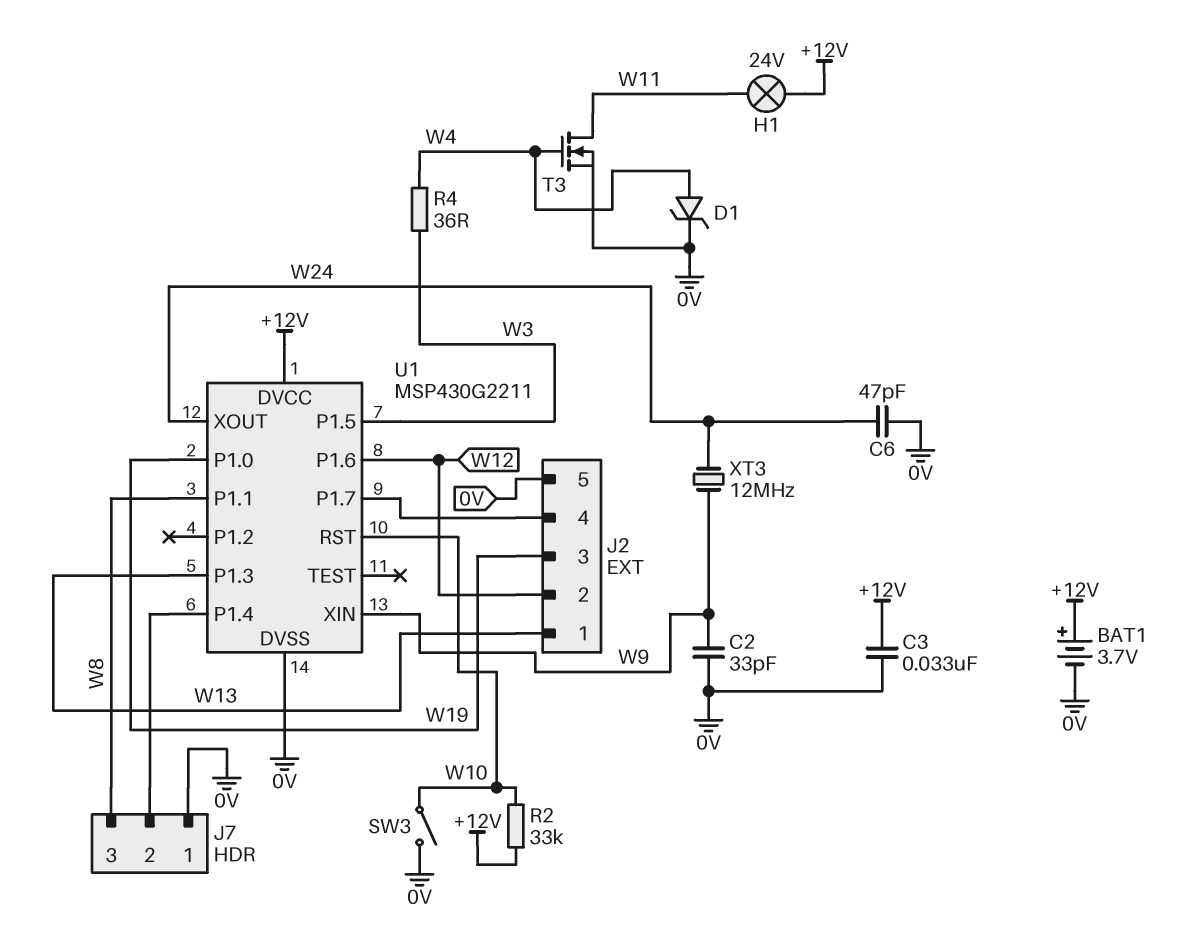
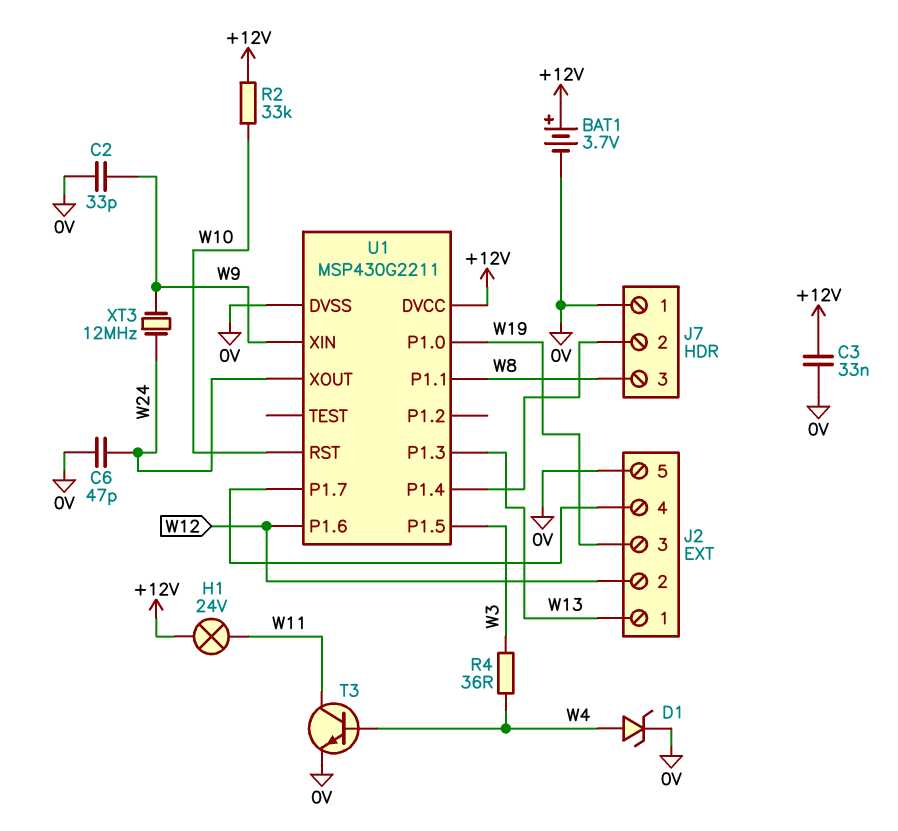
SW3: switch (0V, W10) -> none
T3: NMOS (G W4, D W11, S 0V) -> NPN (B W4, C W11, E 0V)

